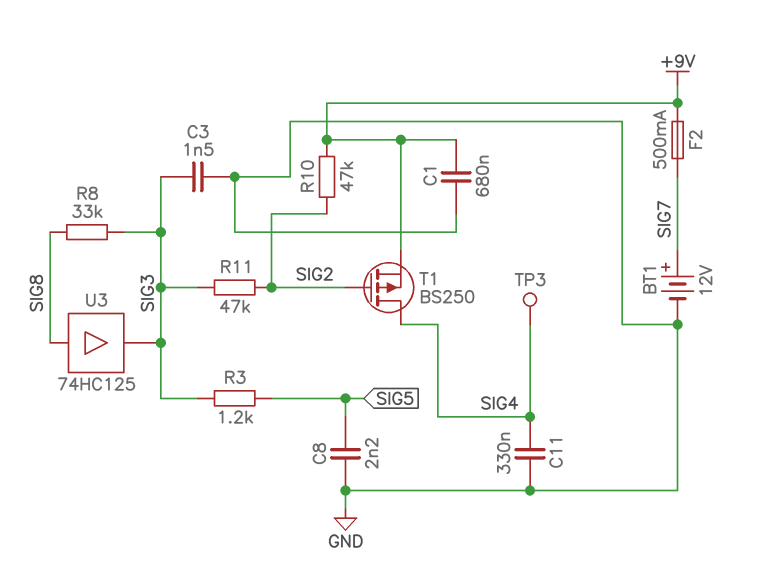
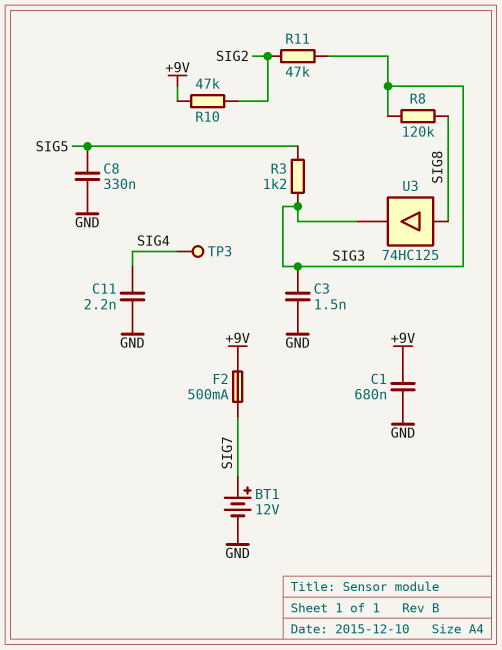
C8: 2.2nF (GND, SIG5) -> 330nF (GND, SIG5)
C11: 330nF (GND, SIG4) -> 2.2nF (GND, SIG4)
R8: 33k (SIG3, SIG8) -> 120k (SIG3, SIG8)
T1: PMOS BS250 (G SIG2, D SIG4, S +9V) -> none

